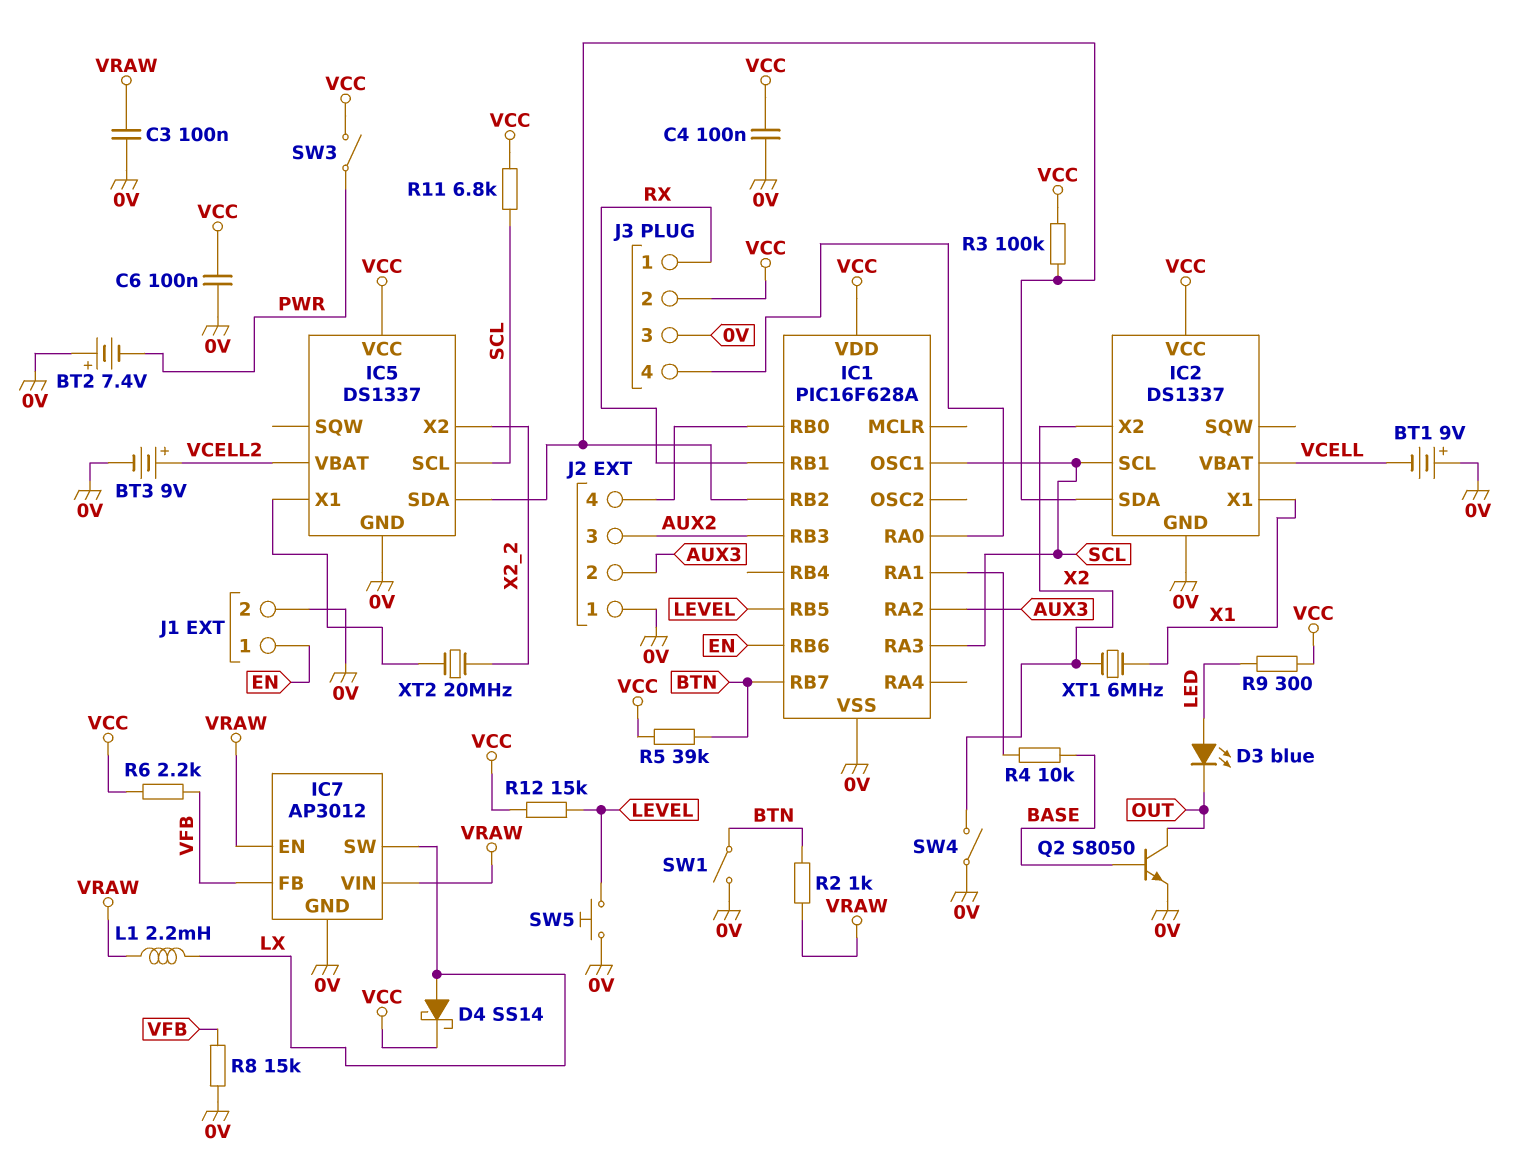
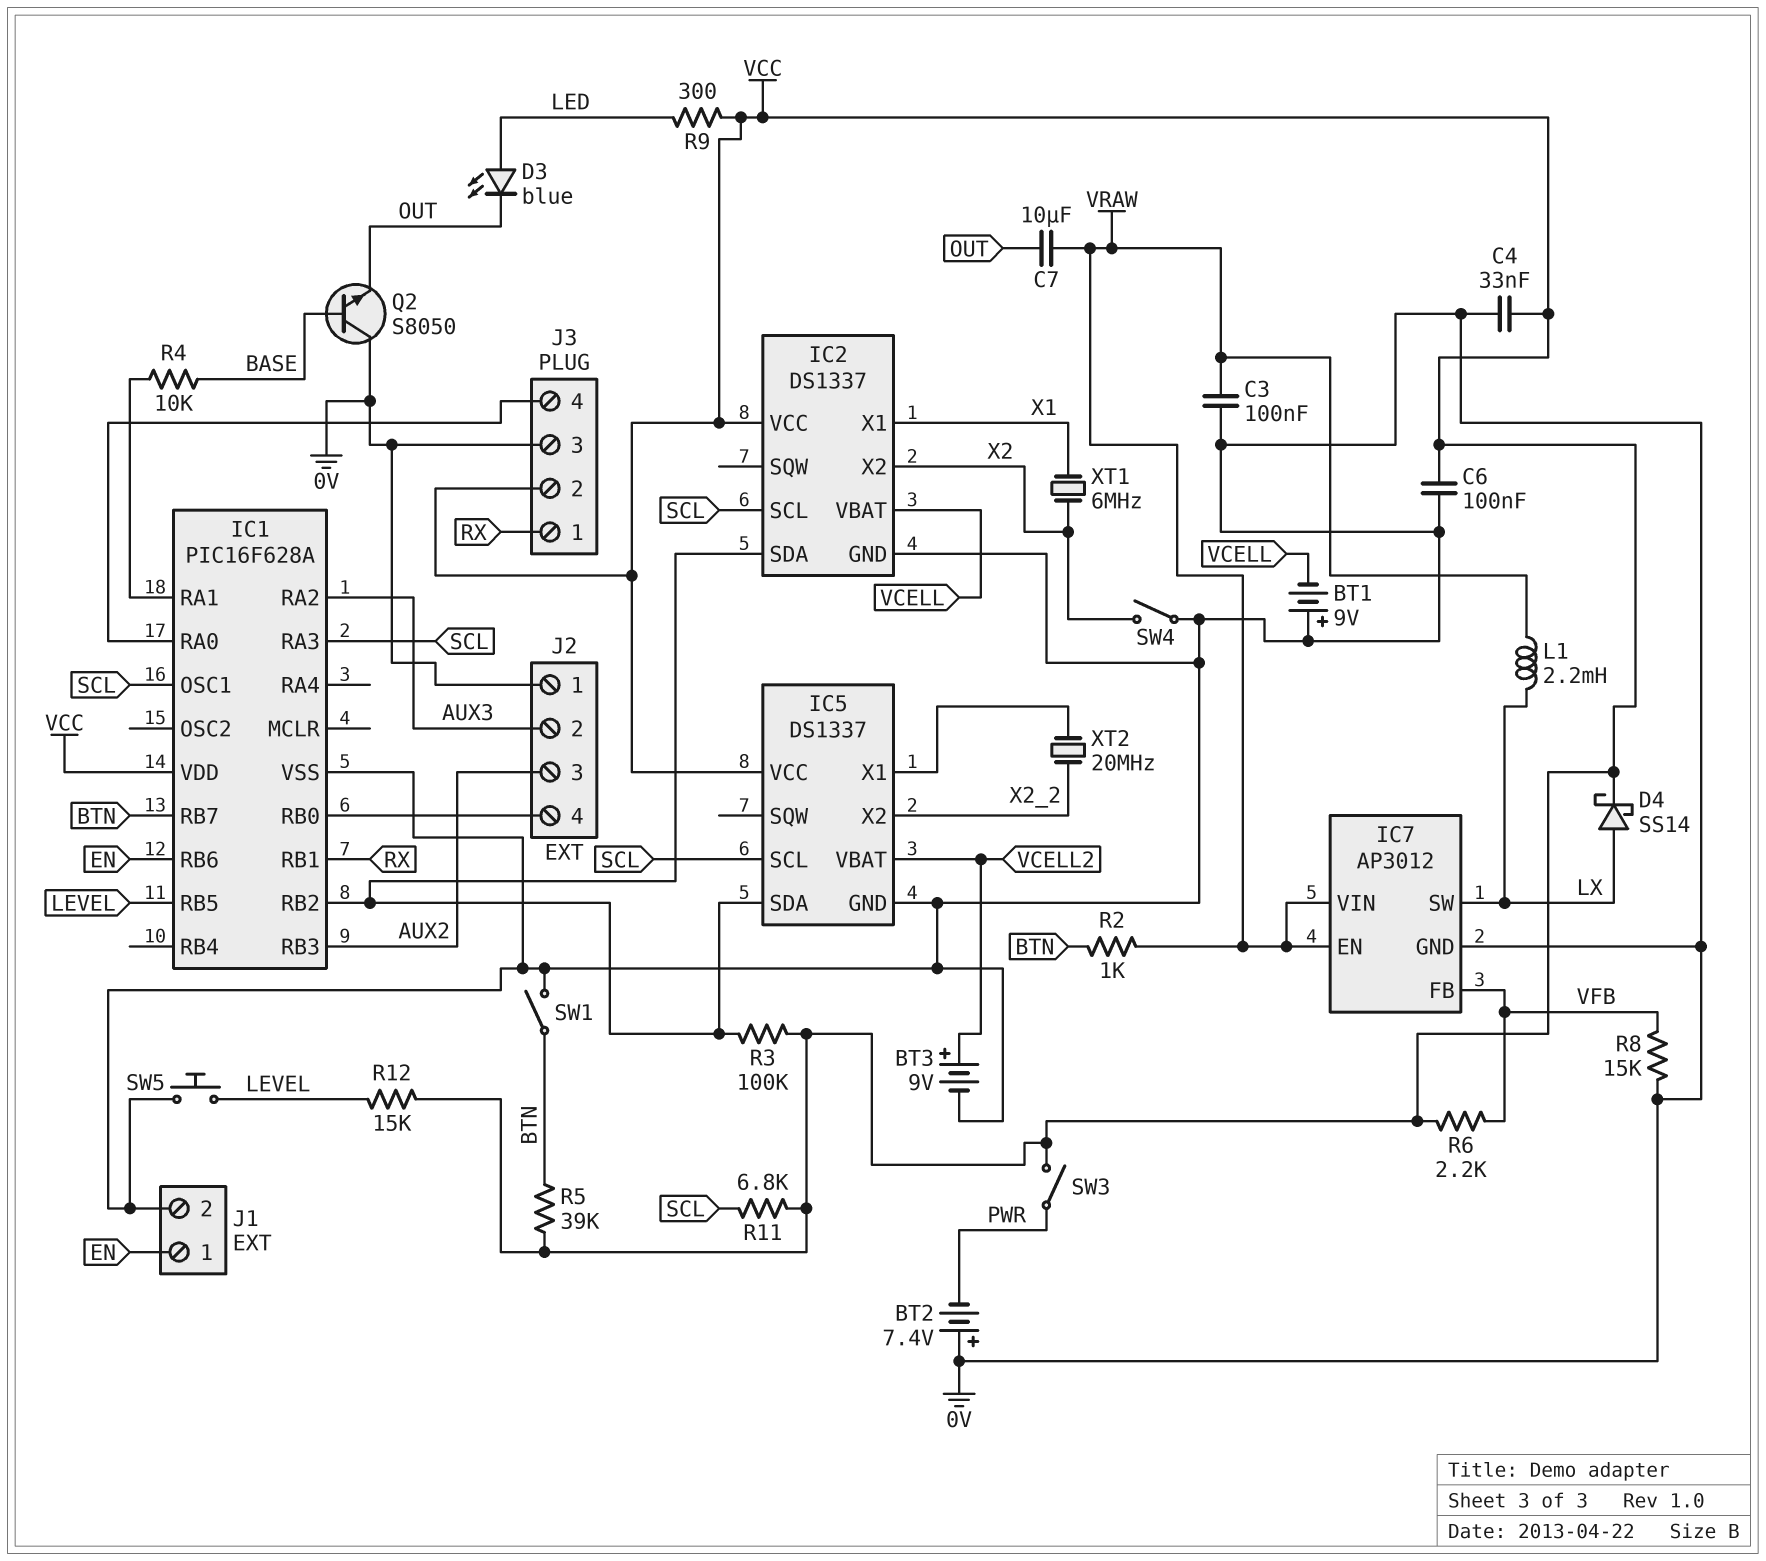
C4: 100nF (0V, VCC) -> 33nF (0V, VCC)
C7: none -> 10uF (OUT, VRAW)
Q2: NPN S8050 (B BASE, C OUT, E 0V) -> NPN S8050 (B BASE, C 0V, E OUT)

